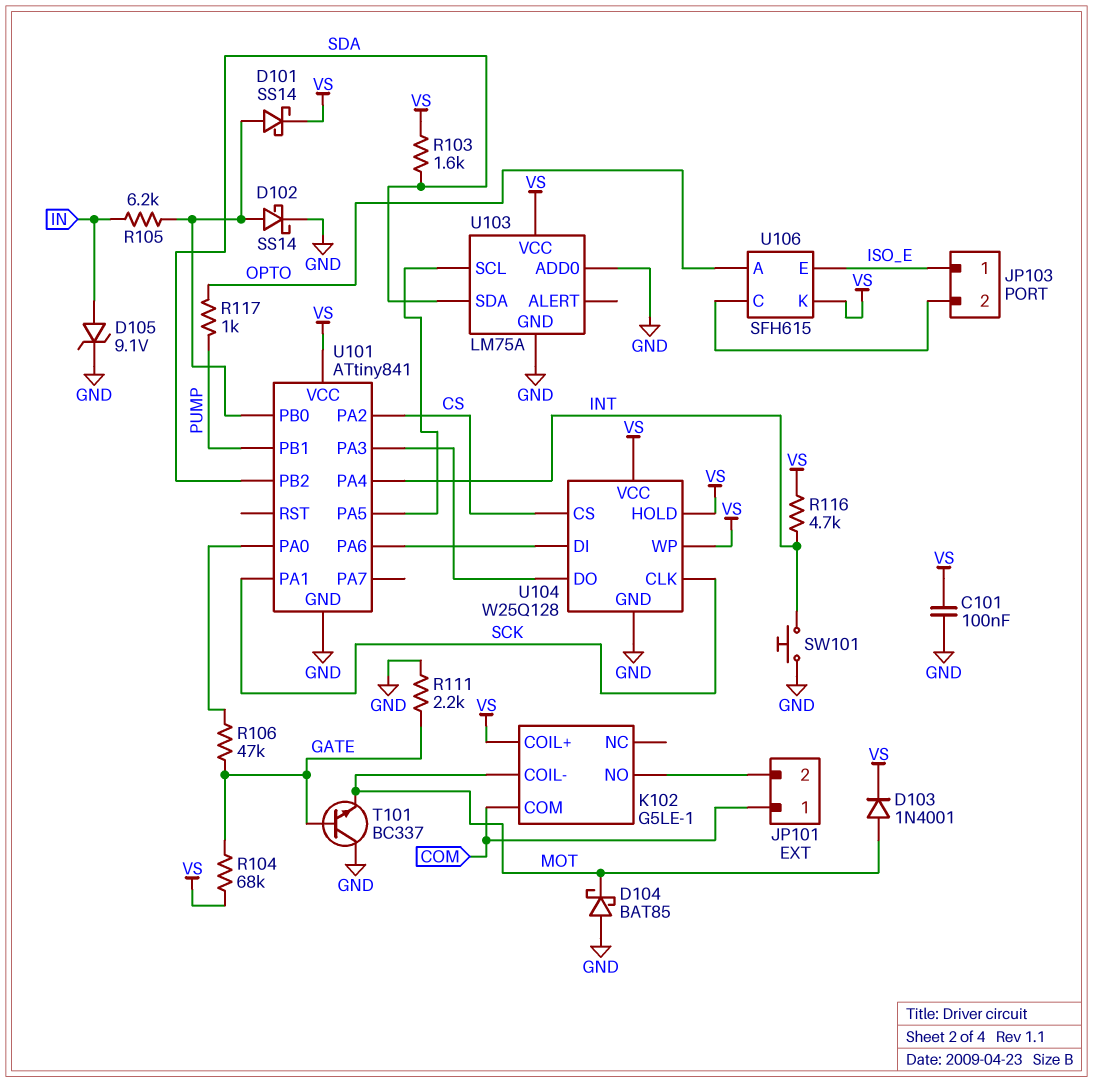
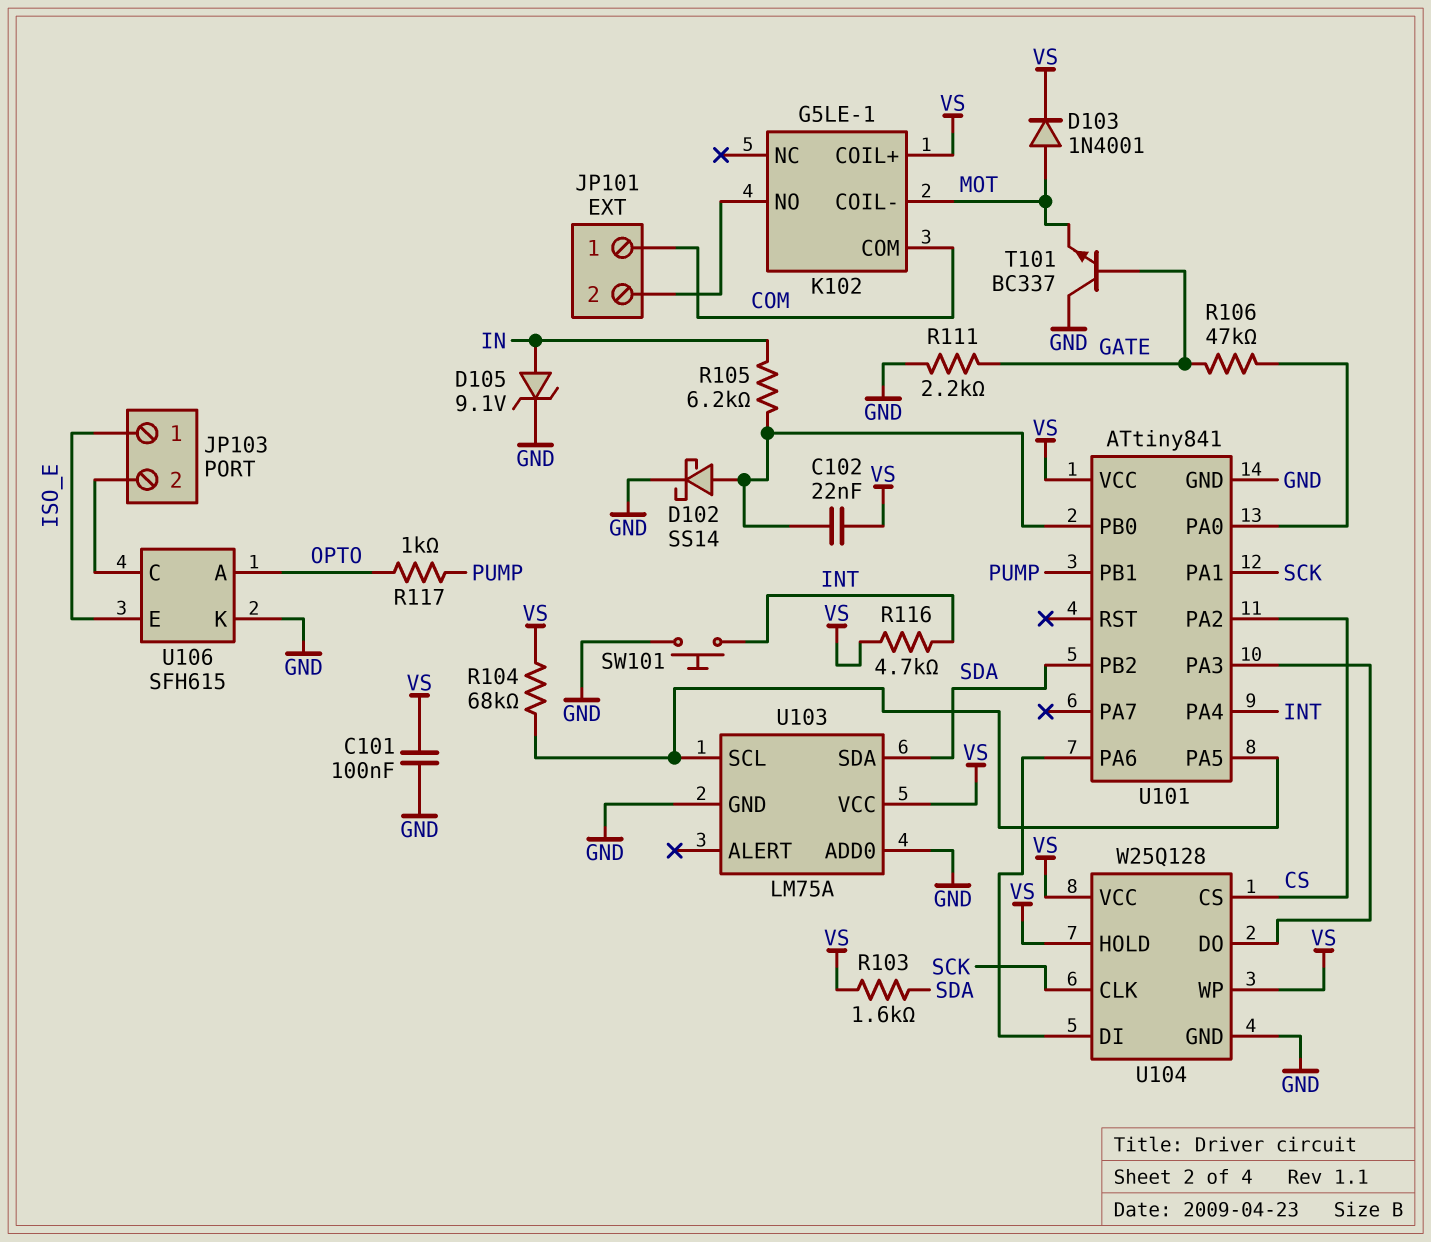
C102: none -> 22nF (U101/PB0, VS)
D101: schottky SS14 (A U101/PB0, K VS) -> none
D104: schottky BAT85 (A GND, K MOT) -> none
R104: 68k (GATE, VS) -> 68k (U101/PA5, VS)
U106 pin K: VS -> GND

